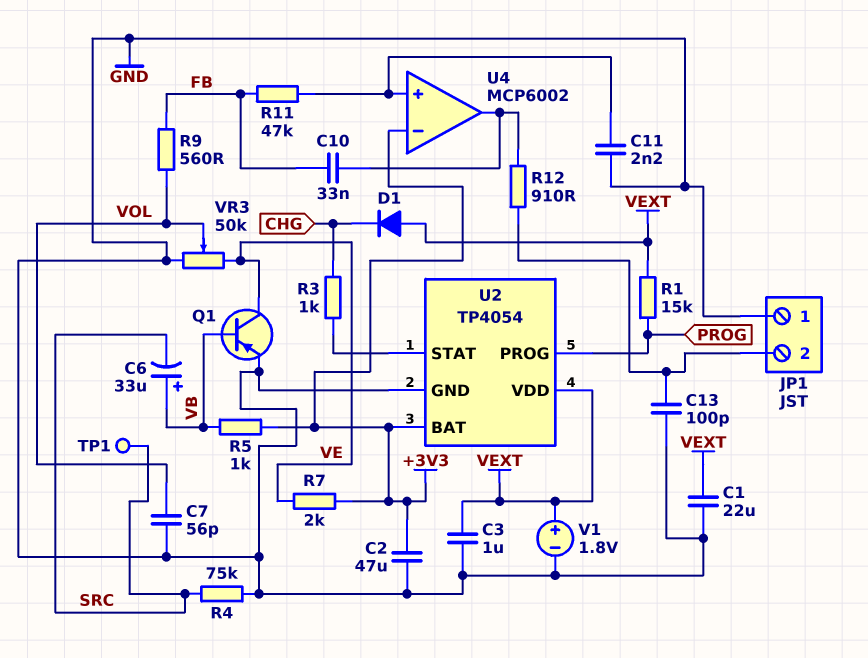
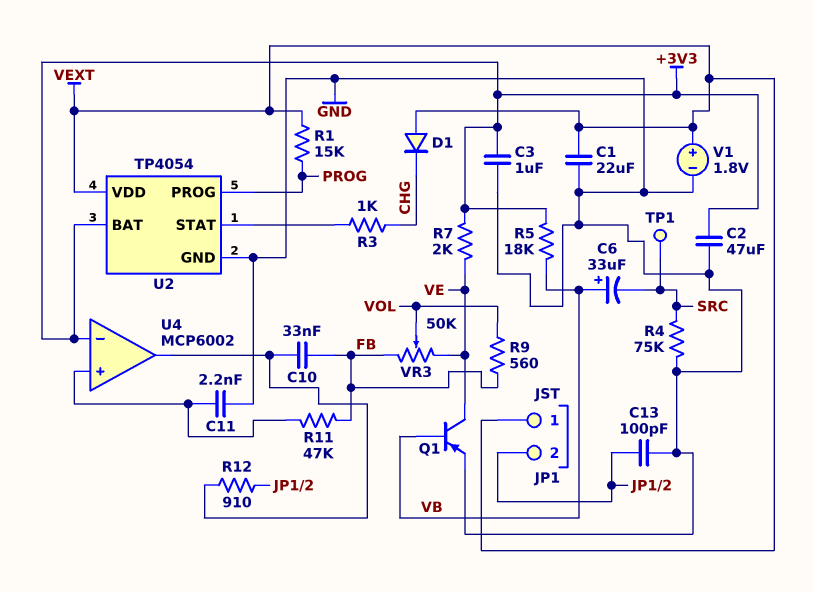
C3: 1uF (GND, VEXT) -> 1uF (+3V3, GND)
C7: 56pF (GND, VOL) -> none
JP1 pin 1: GND -> VEXT
R5: 1k (+3V3, VB) -> 18k (+3V3, VB)
VR3: 50k (GND, VE, wiper VOL) -> 50k (FB, VE, wiper VOL)

